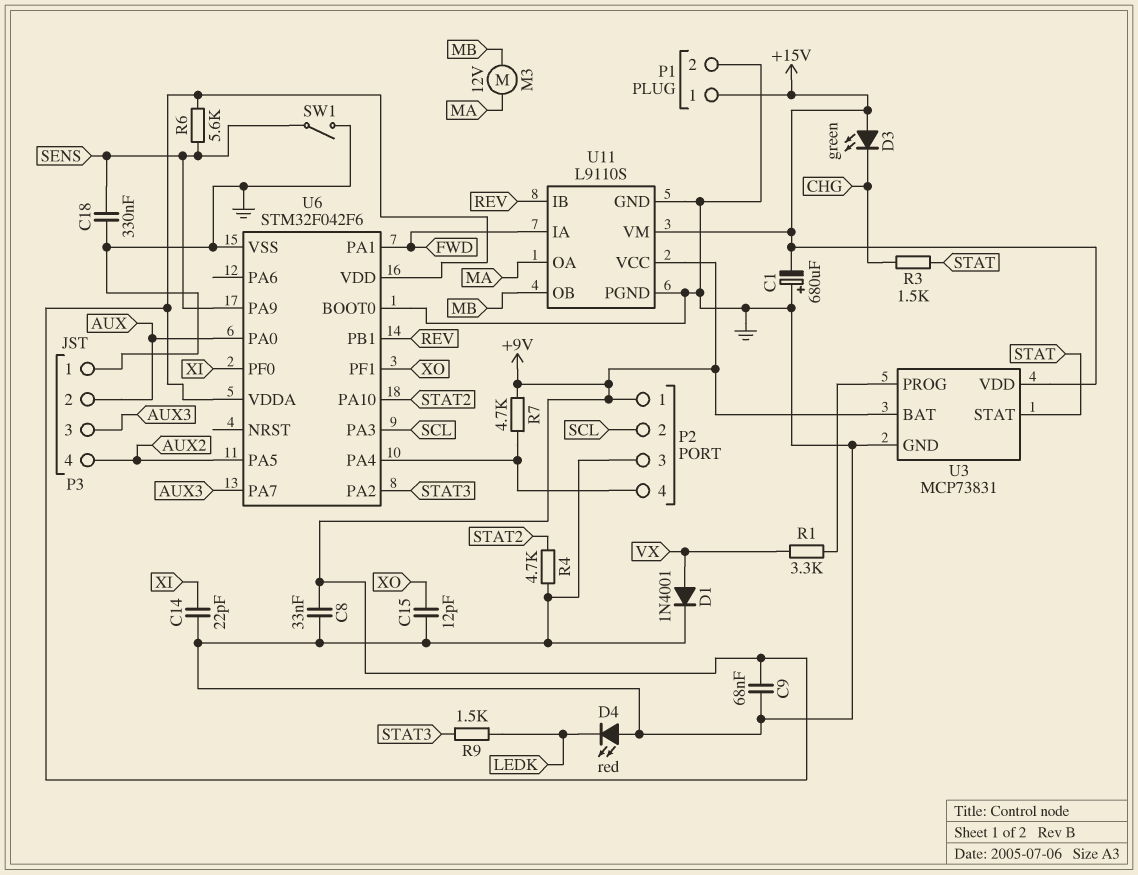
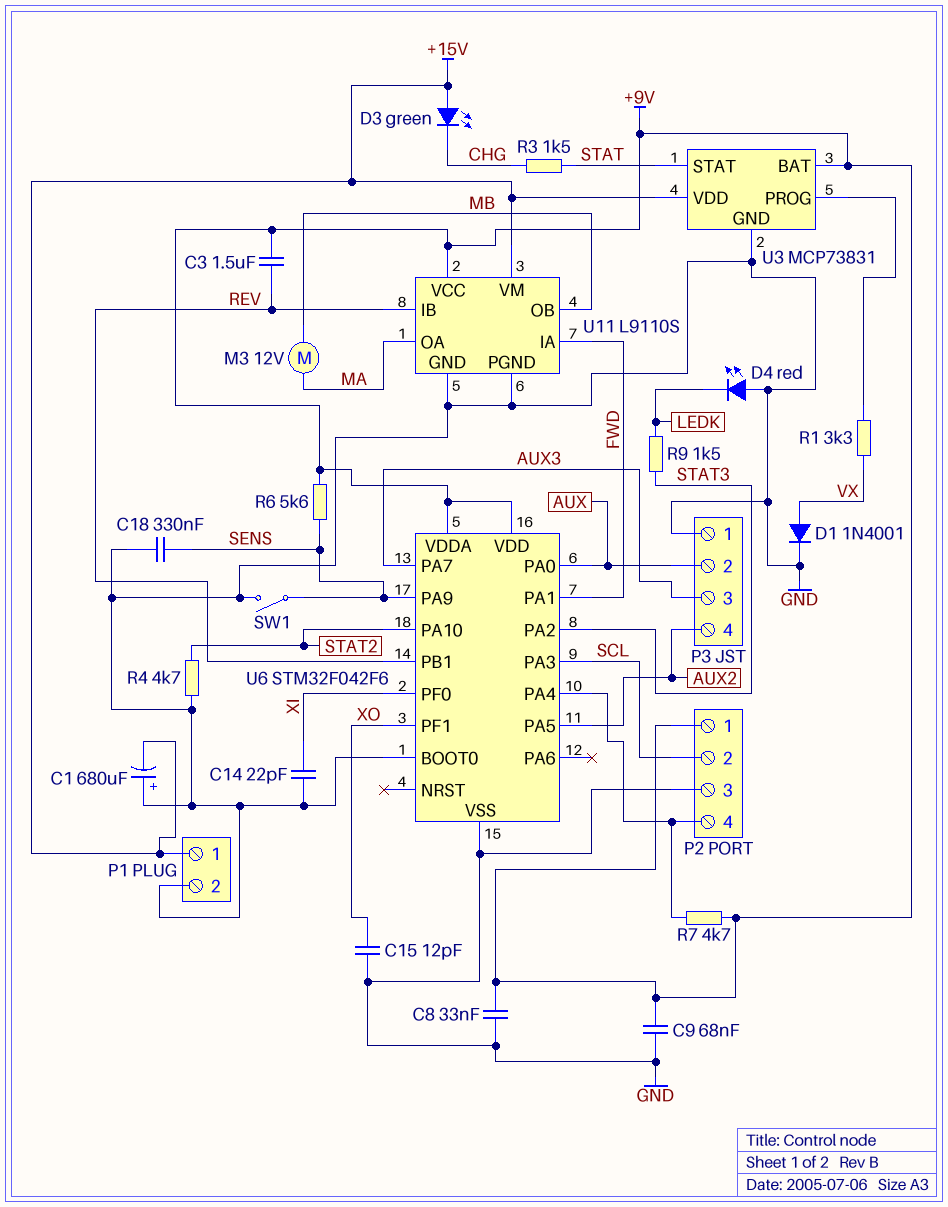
C3: none -> 1.5uF (+9V, REV)

